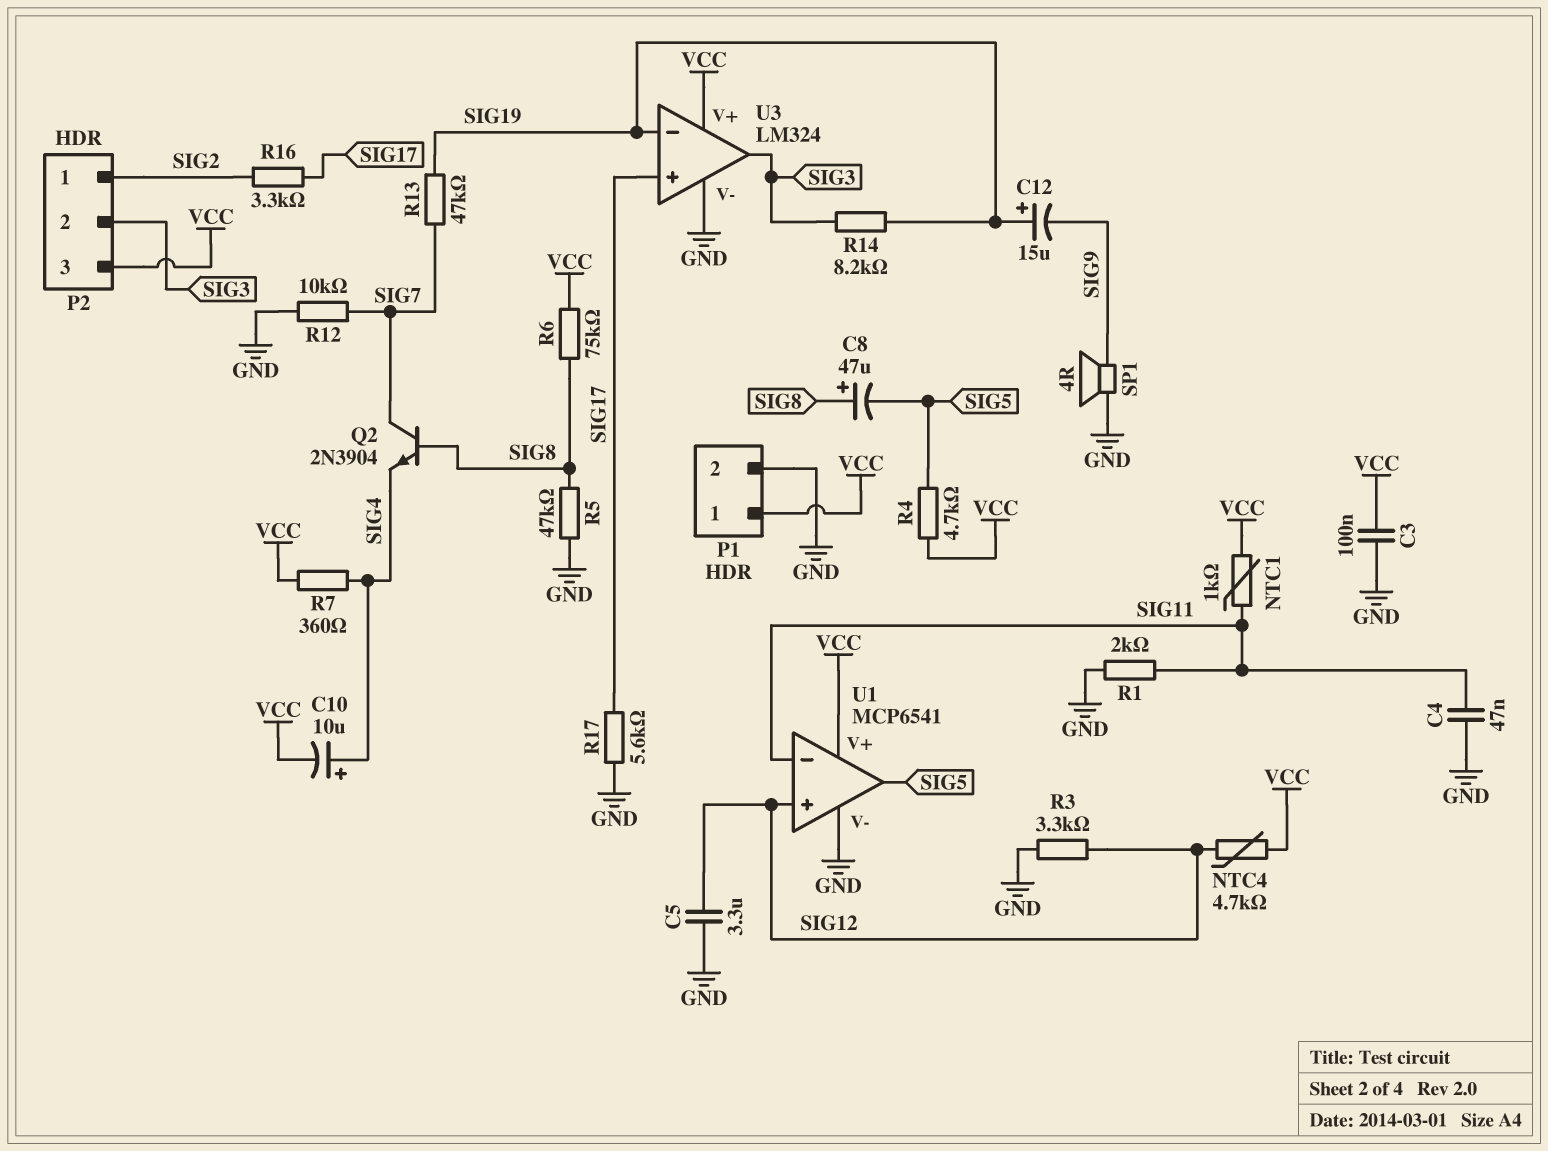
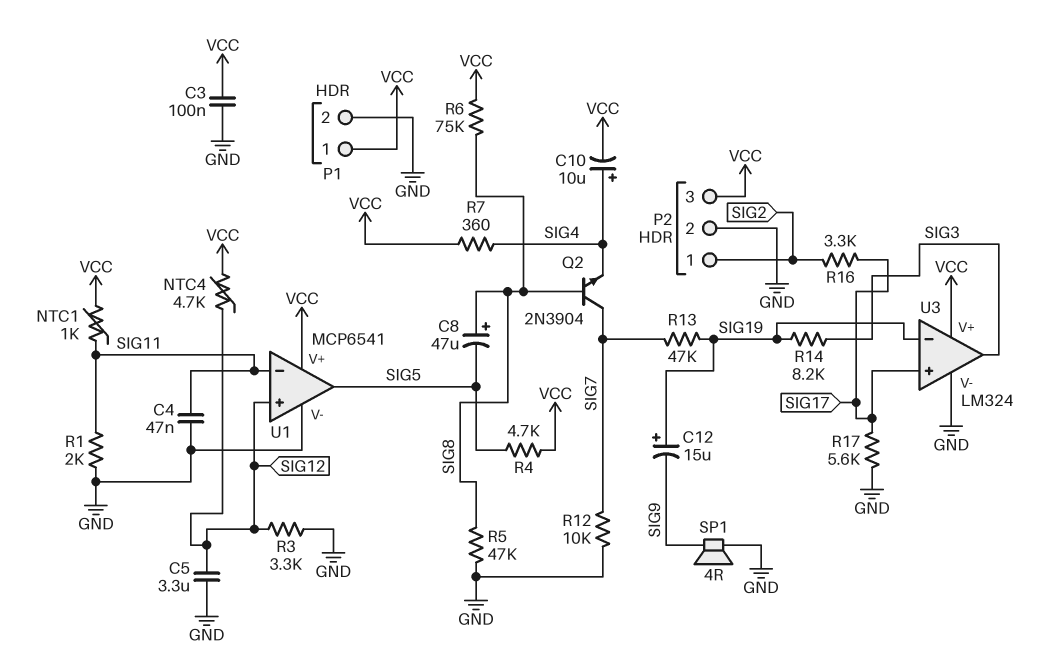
P2 pin 2: SIG3 -> GND

